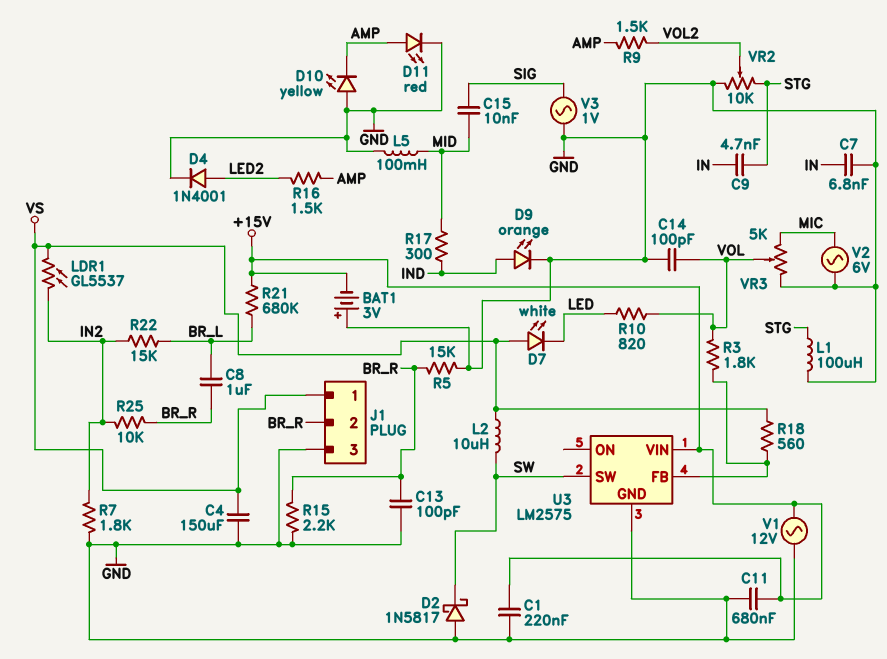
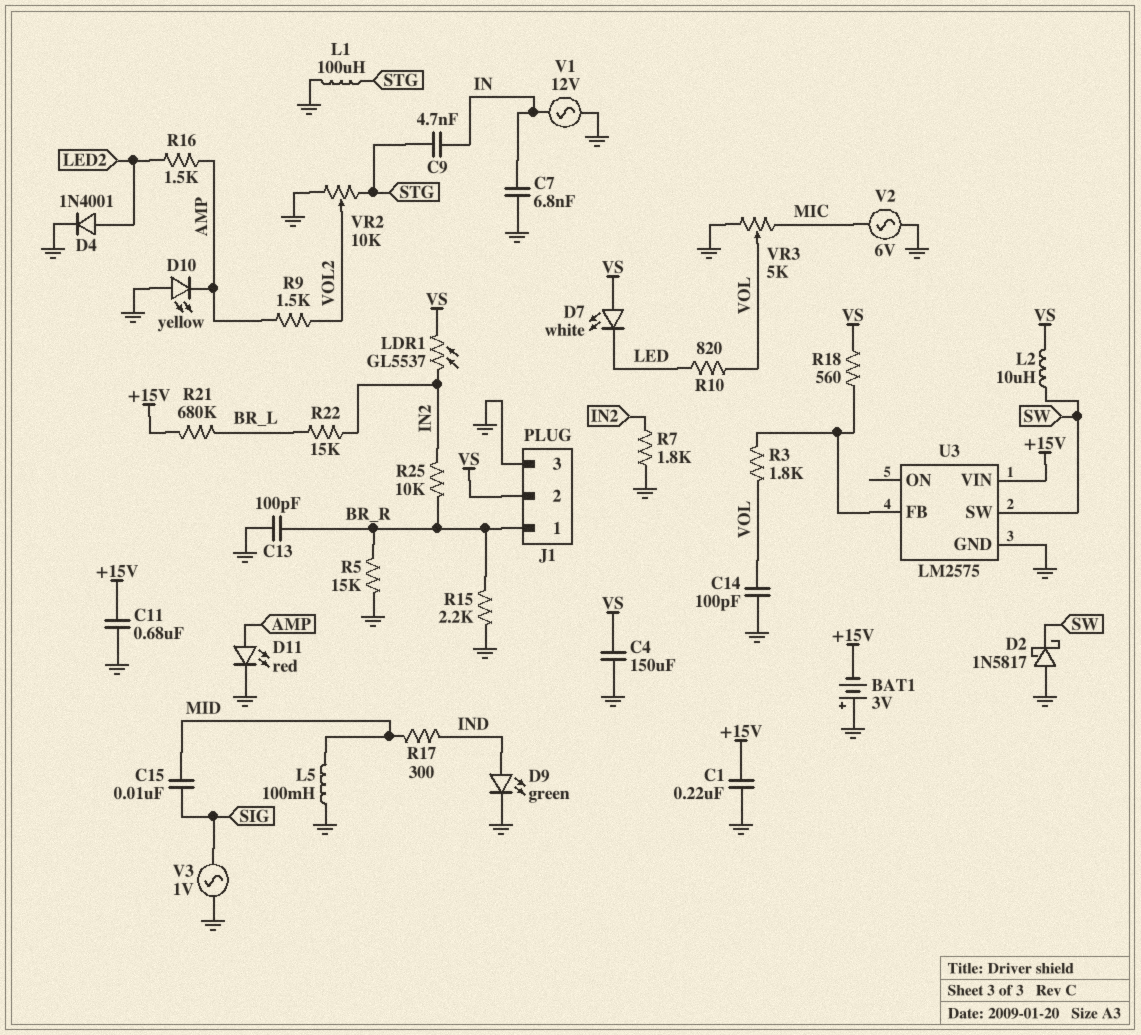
C8: 1uF (BR_L, BR_R) -> none
D9: LED orange (A IND, K GND) -> LED green (A IND, K GND)
J1 pin 1: VS -> BR_R
J1 pin 2: BR_R -> VS
V1: AC 12V (+15V, GND) -> AC 12V (GND, IN)

